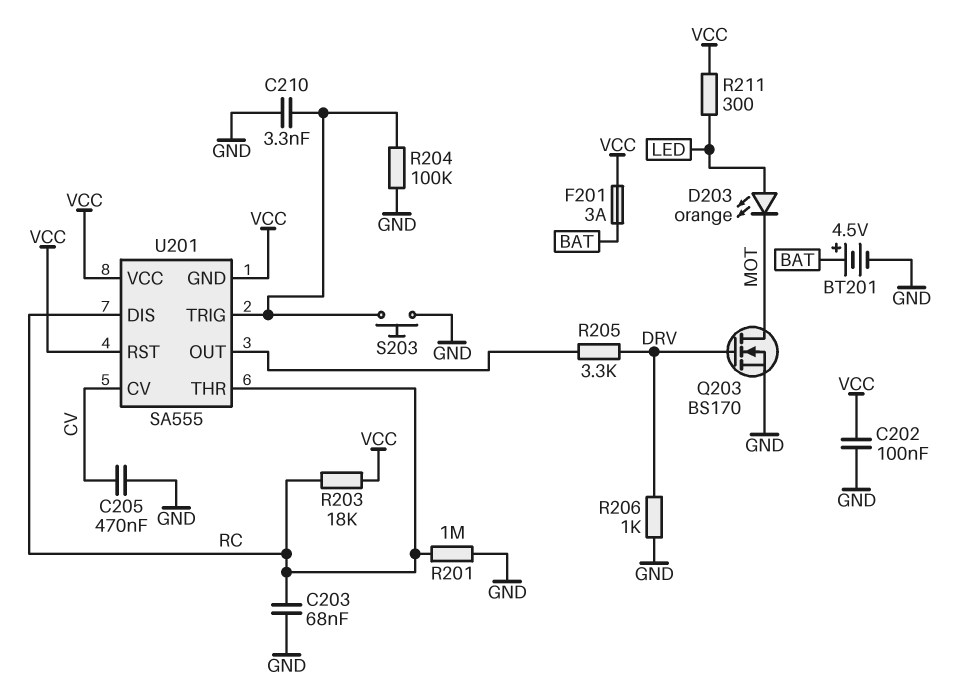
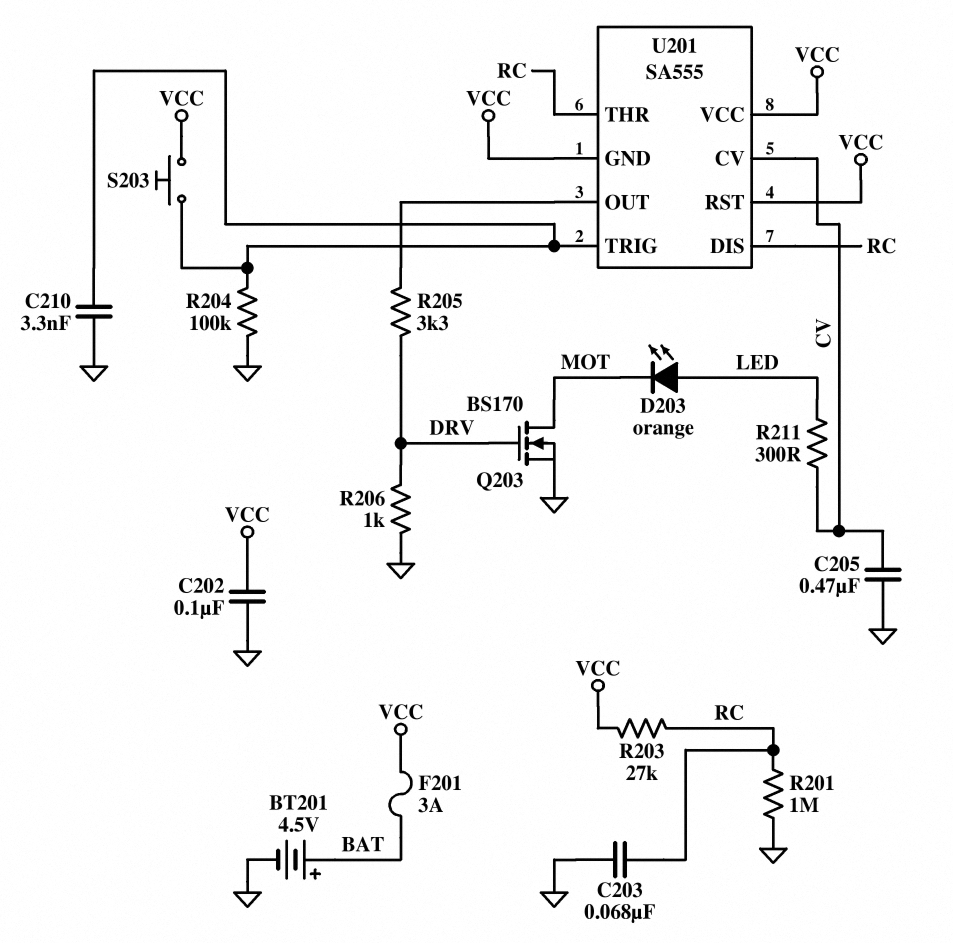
R203: 18k (RC, VCC) -> 27k (RC, VCC)
R211: 300 (LED, VCC) -> 300 (CV, LED)
S203: button (GND, U201/TRIG) -> button (U201/TRIG, VCC)

